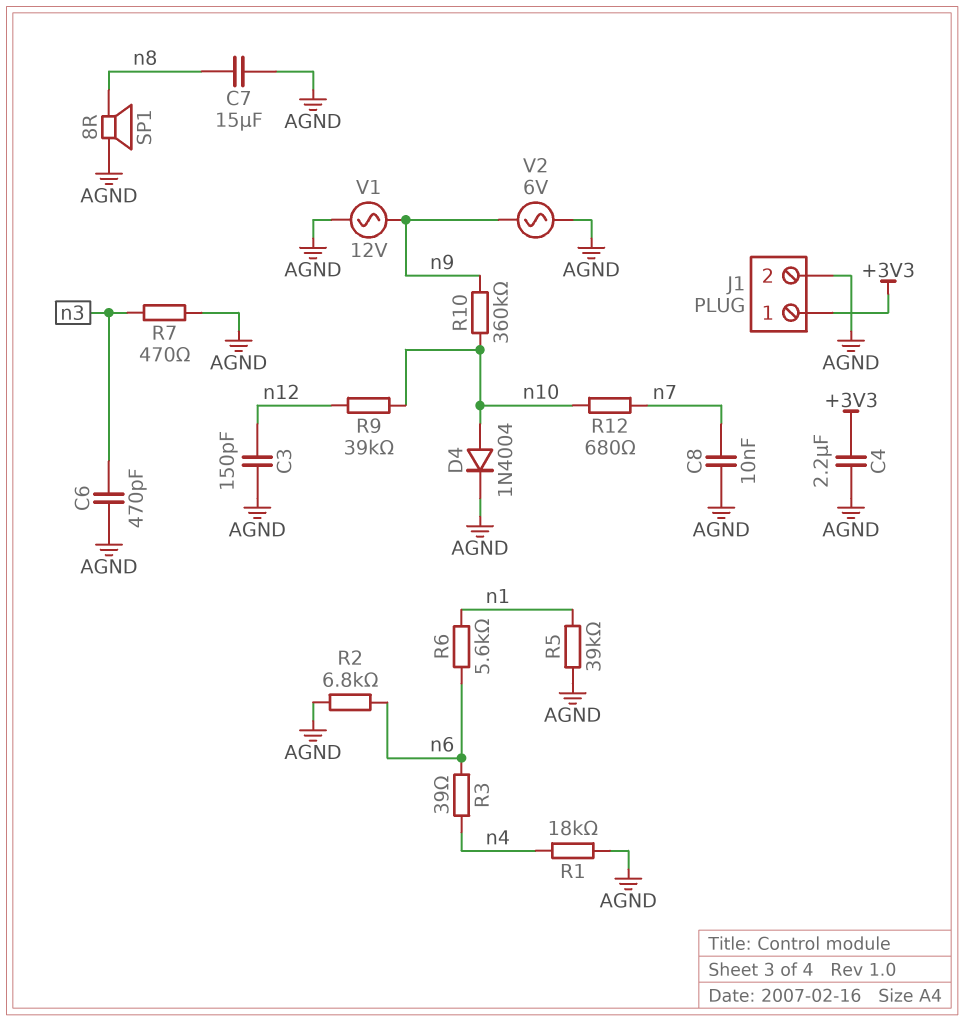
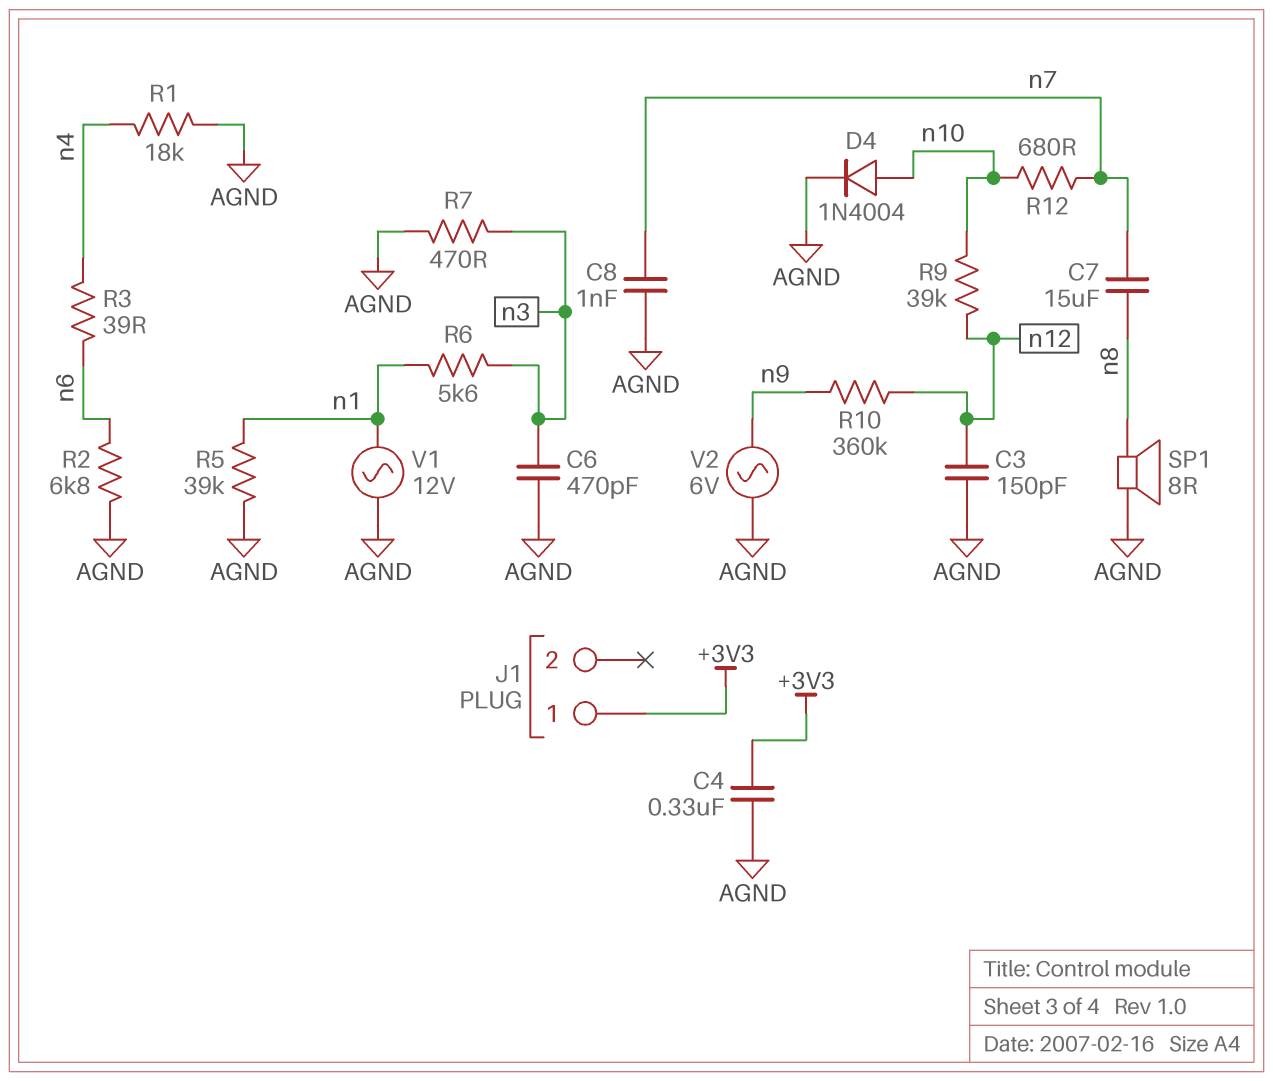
C4: 2.2uF (+3V3, AGND) -> 330nF (+3V3, AGND)
C7: 15uF (AGND, n8) -> 15uF (n7, n8)
C8: 10nF (AGND, n7) -> 1nF (AGND, n7)
J1 pin 2: AGND -> none
R6: 5.6k (n1, n6) -> 5.6k (n1, n3)
R10: 360k (n9, n10) -> 360k (n9, n12)
V1: AC 12V (AGND, n9) -> AC 12V (AGND, n1)

